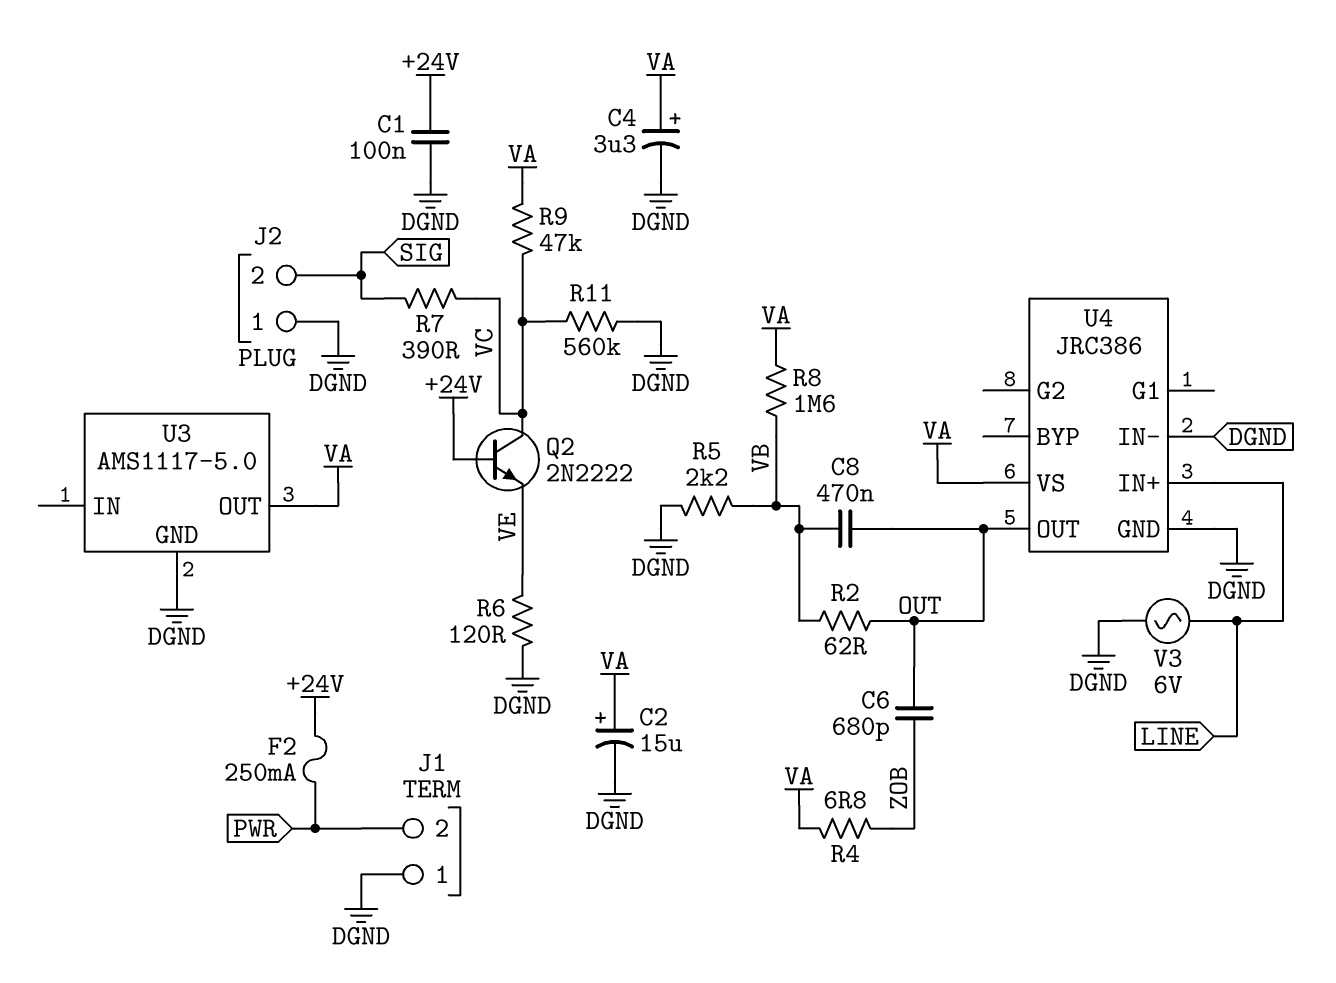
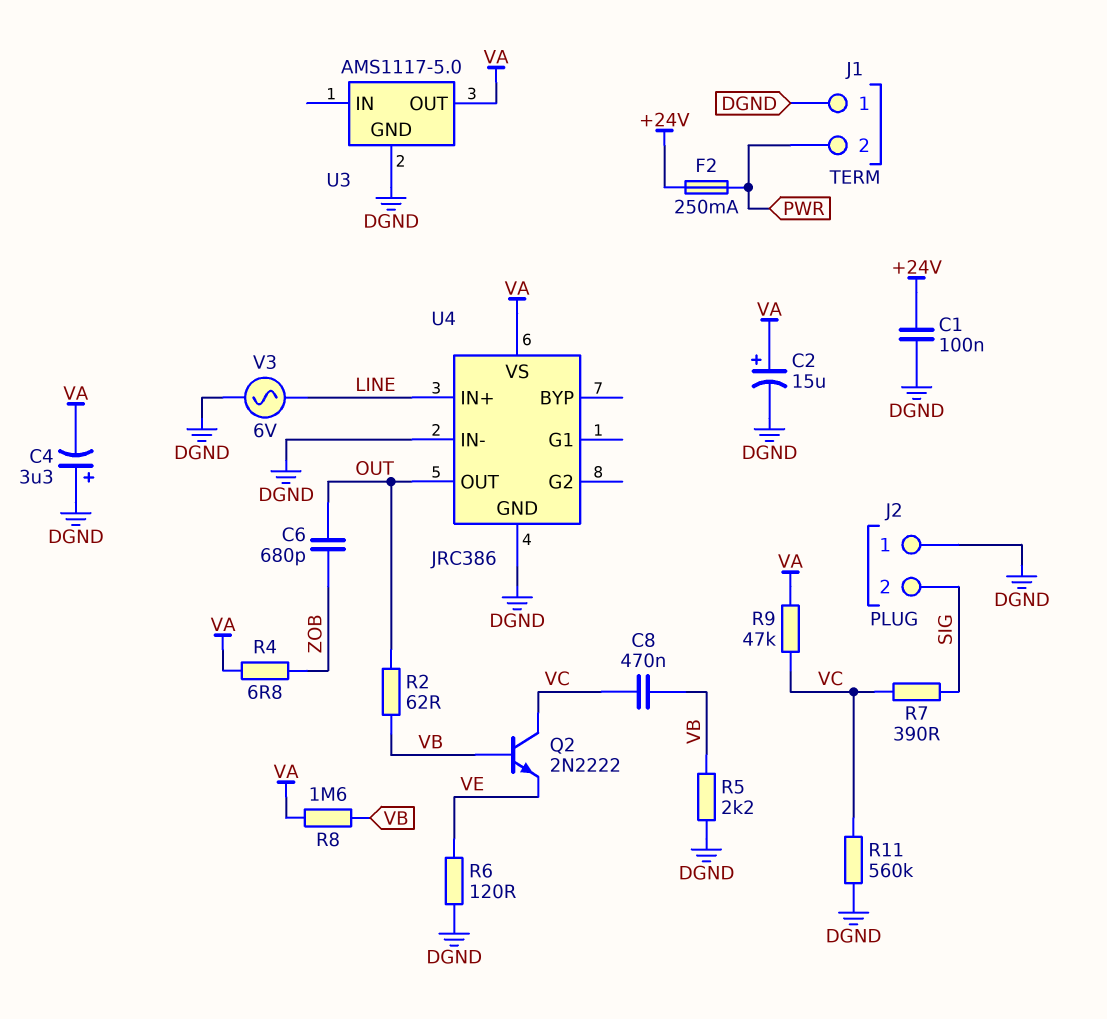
C4: 3.3uF (plus VA, minus DGND) -> 3.3uF (plus DGND, minus VA)
C8: 470nF (OUT, VB) -> 470nF (VB, VC)
Q2: NPN 2N2222 (B +24V, C VC, E VE) -> NPN 2N2222 (B VB, C VC, E VE)

